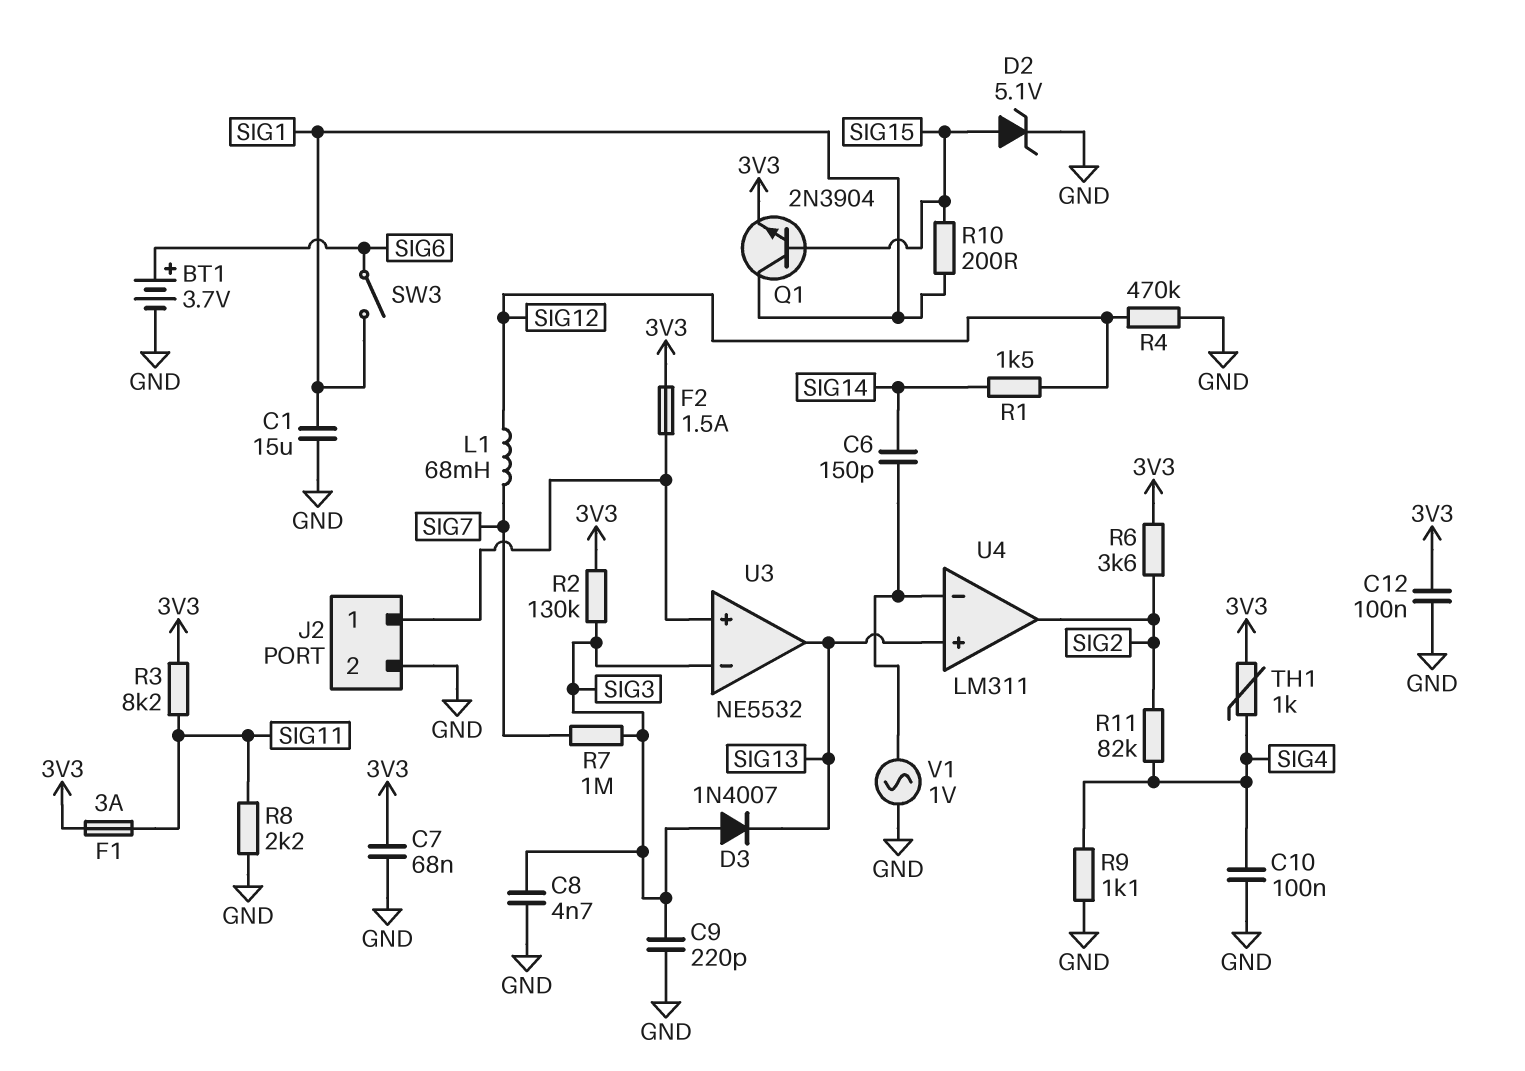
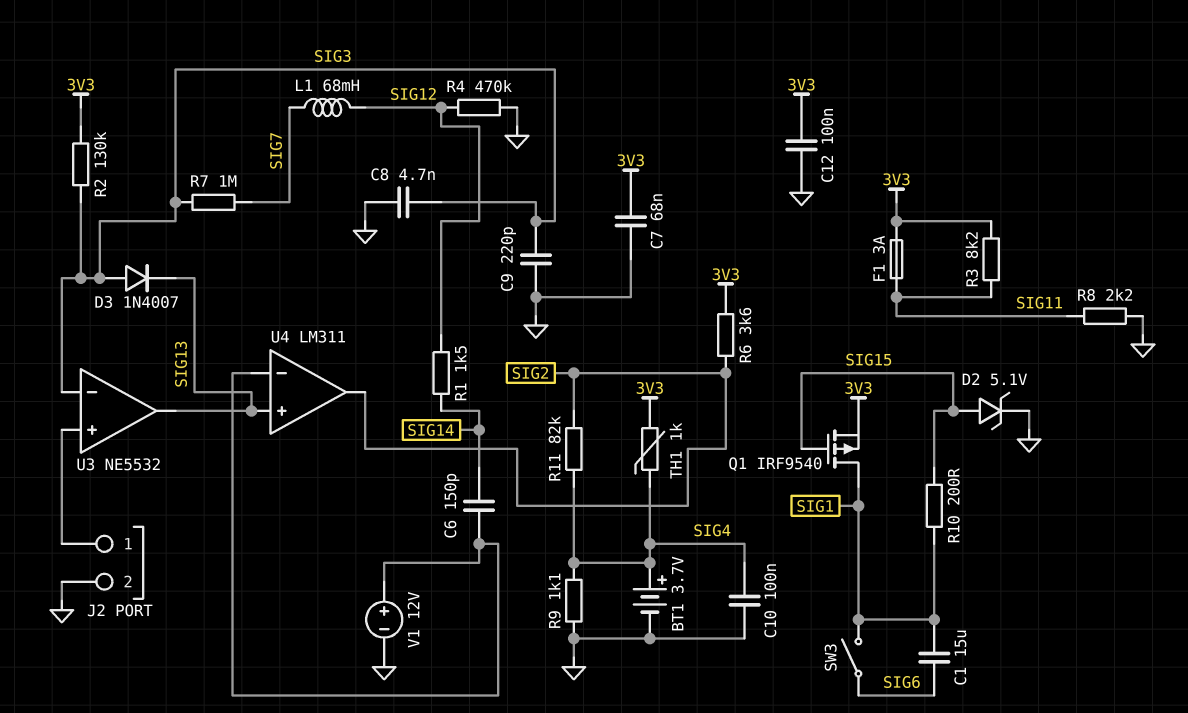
BT1: 3.7V (plus SIG6, minus GND) -> 3.7V (plus SIG4, minus GND)
C1: 15uF (GND, SIG1) -> 15uF (SIG1, SIG6)
F2: 1.5A (3V3, J2/1) -> none
Q1: NPN 2N3904 (B SIG15, C SIG1, E 3V3) -> PMOS IRF9540 (G SIG15, D SIG1, S 3V3)
V1: AC 1V (GND, U4/in-) -> 12V (plus U4/in-, minus GND)

